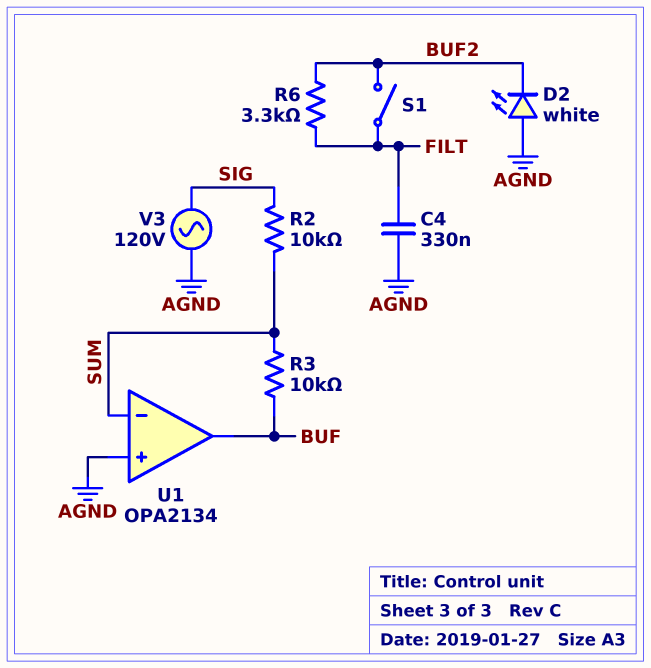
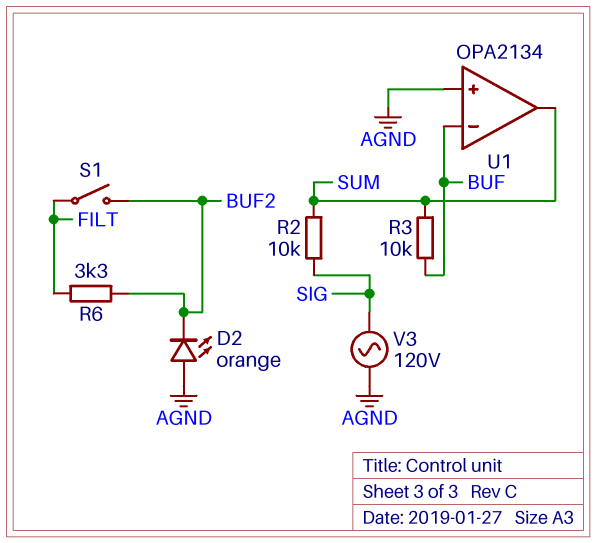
C4: 330nF (AGND, FILT) -> none
D2: LED white (A AGND, K BUF2) -> LED orange (A AGND, K BUF2)
U1 pin in-: SUM -> BUF
U1 pin out: BUF -> SUM

